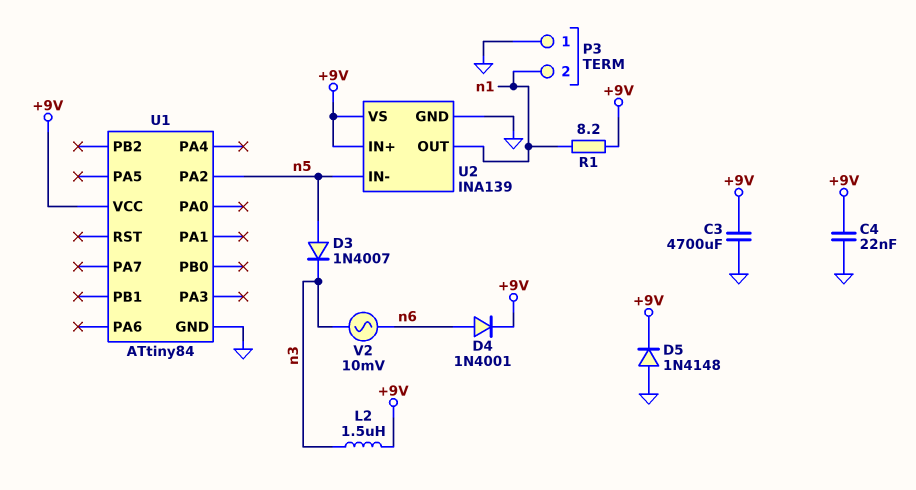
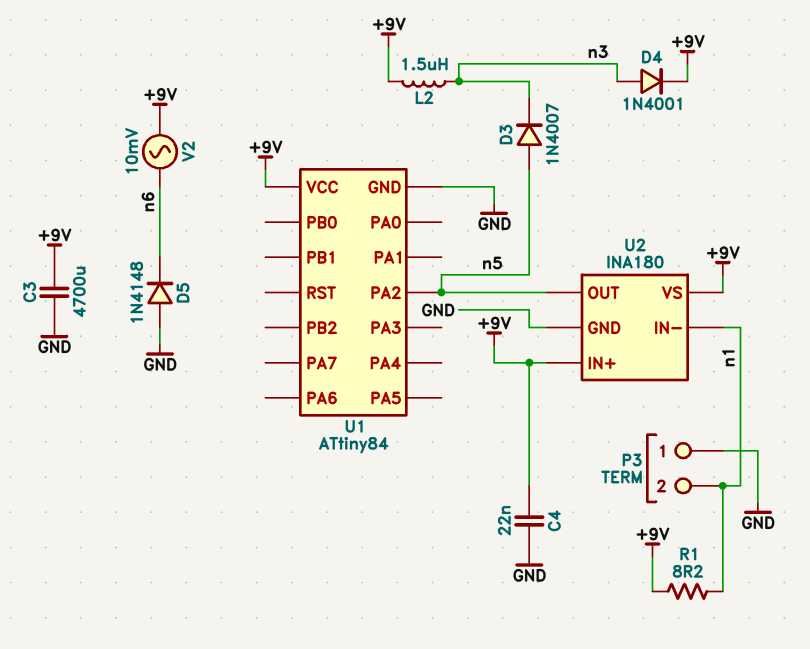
D4: diode 1N4001 (A n6, K +9V) -> diode 1N4001 (A n3, K +9V)
D5: diode 1N4148 (A GND, K +9V) -> diode 1N4148 (A GND, K n6)
U2: INA139 -> INA180
U2 pin IN-: n5 -> n1
U2 pin OUT: n1 -> n5
V2: AC 10mV (n3, n6) -> AC 10mV (+9V, n6)

